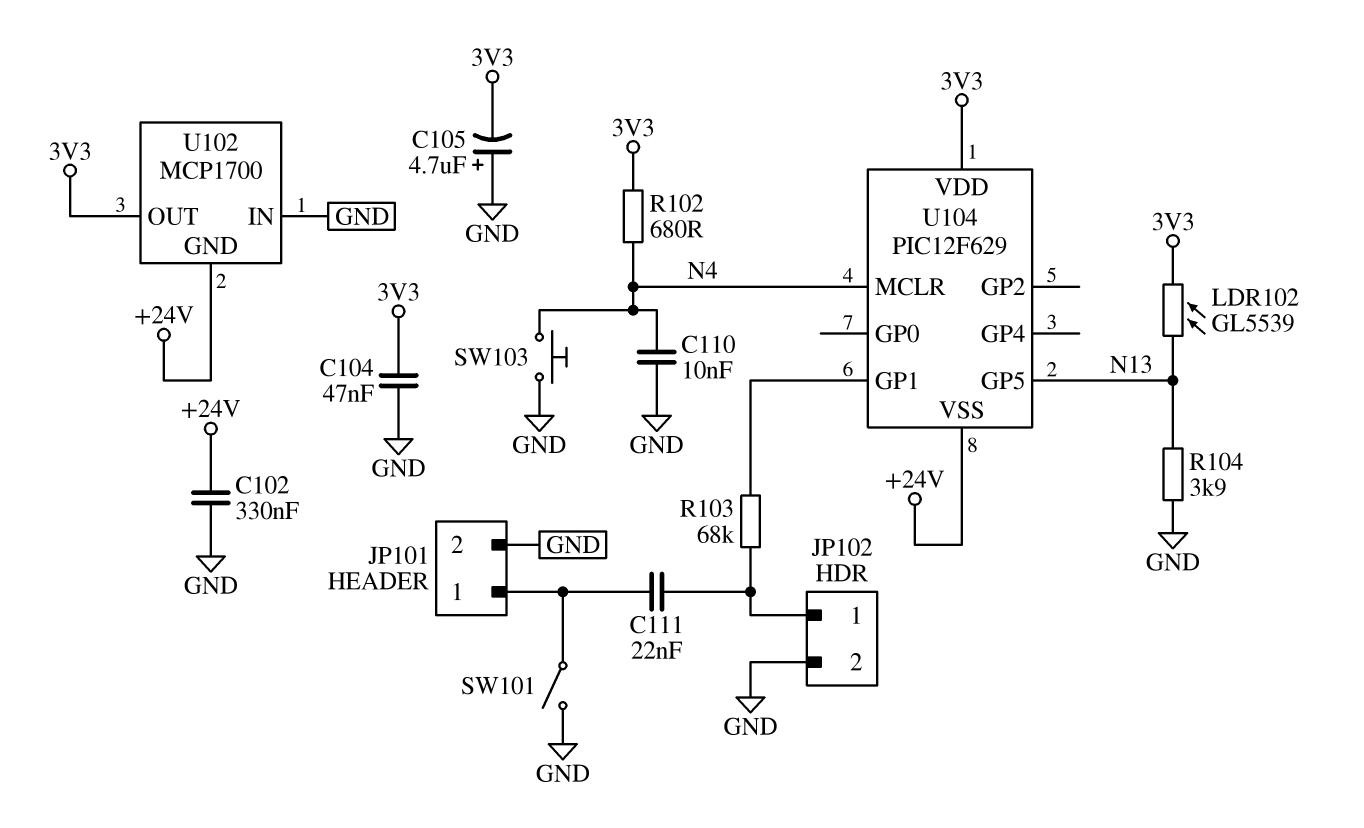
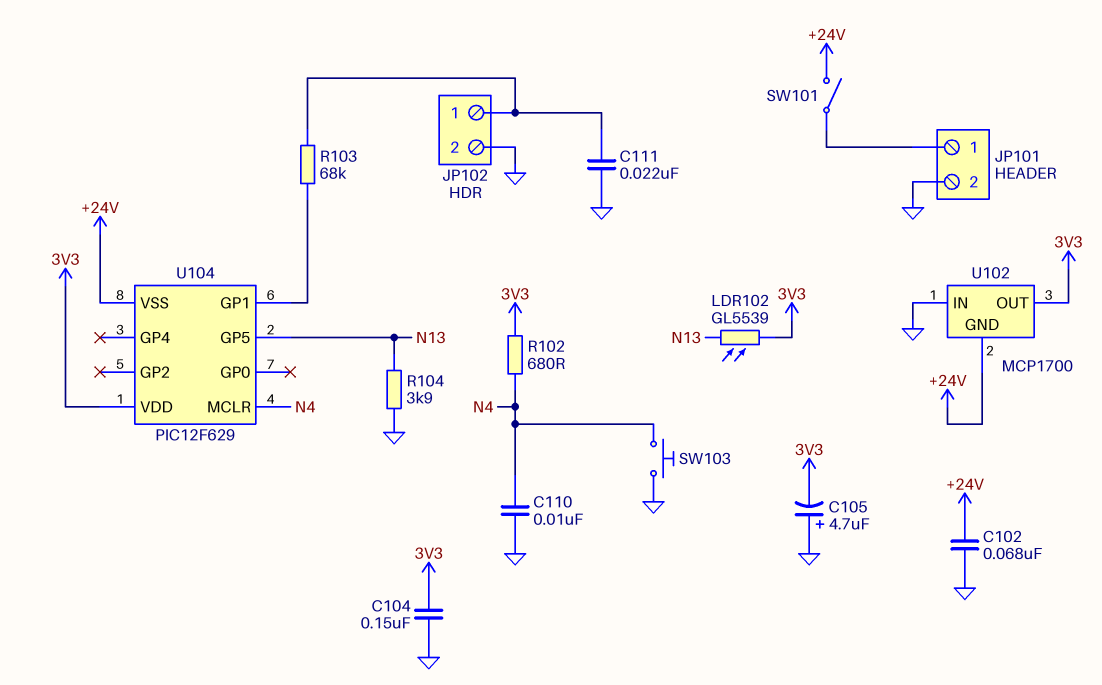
C102: 330nF (+24V, GND) -> 68nF (+24V, GND)
C104: 47nF (3V3, GND) -> 150nF (3V3, GND)
C111: 22nF (JP101/1, JP102/1) -> 22nF (GND, JP102/1)
SW101: switch (GND, JP101/1) -> switch (+24V, JP101/1)

